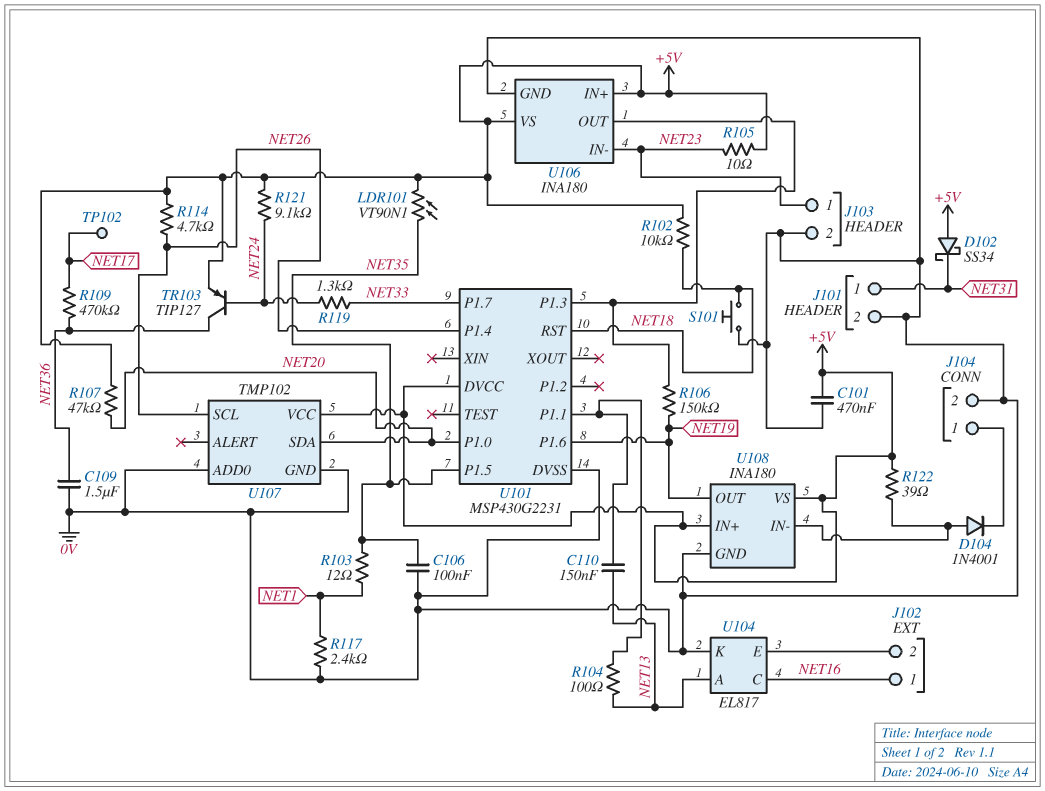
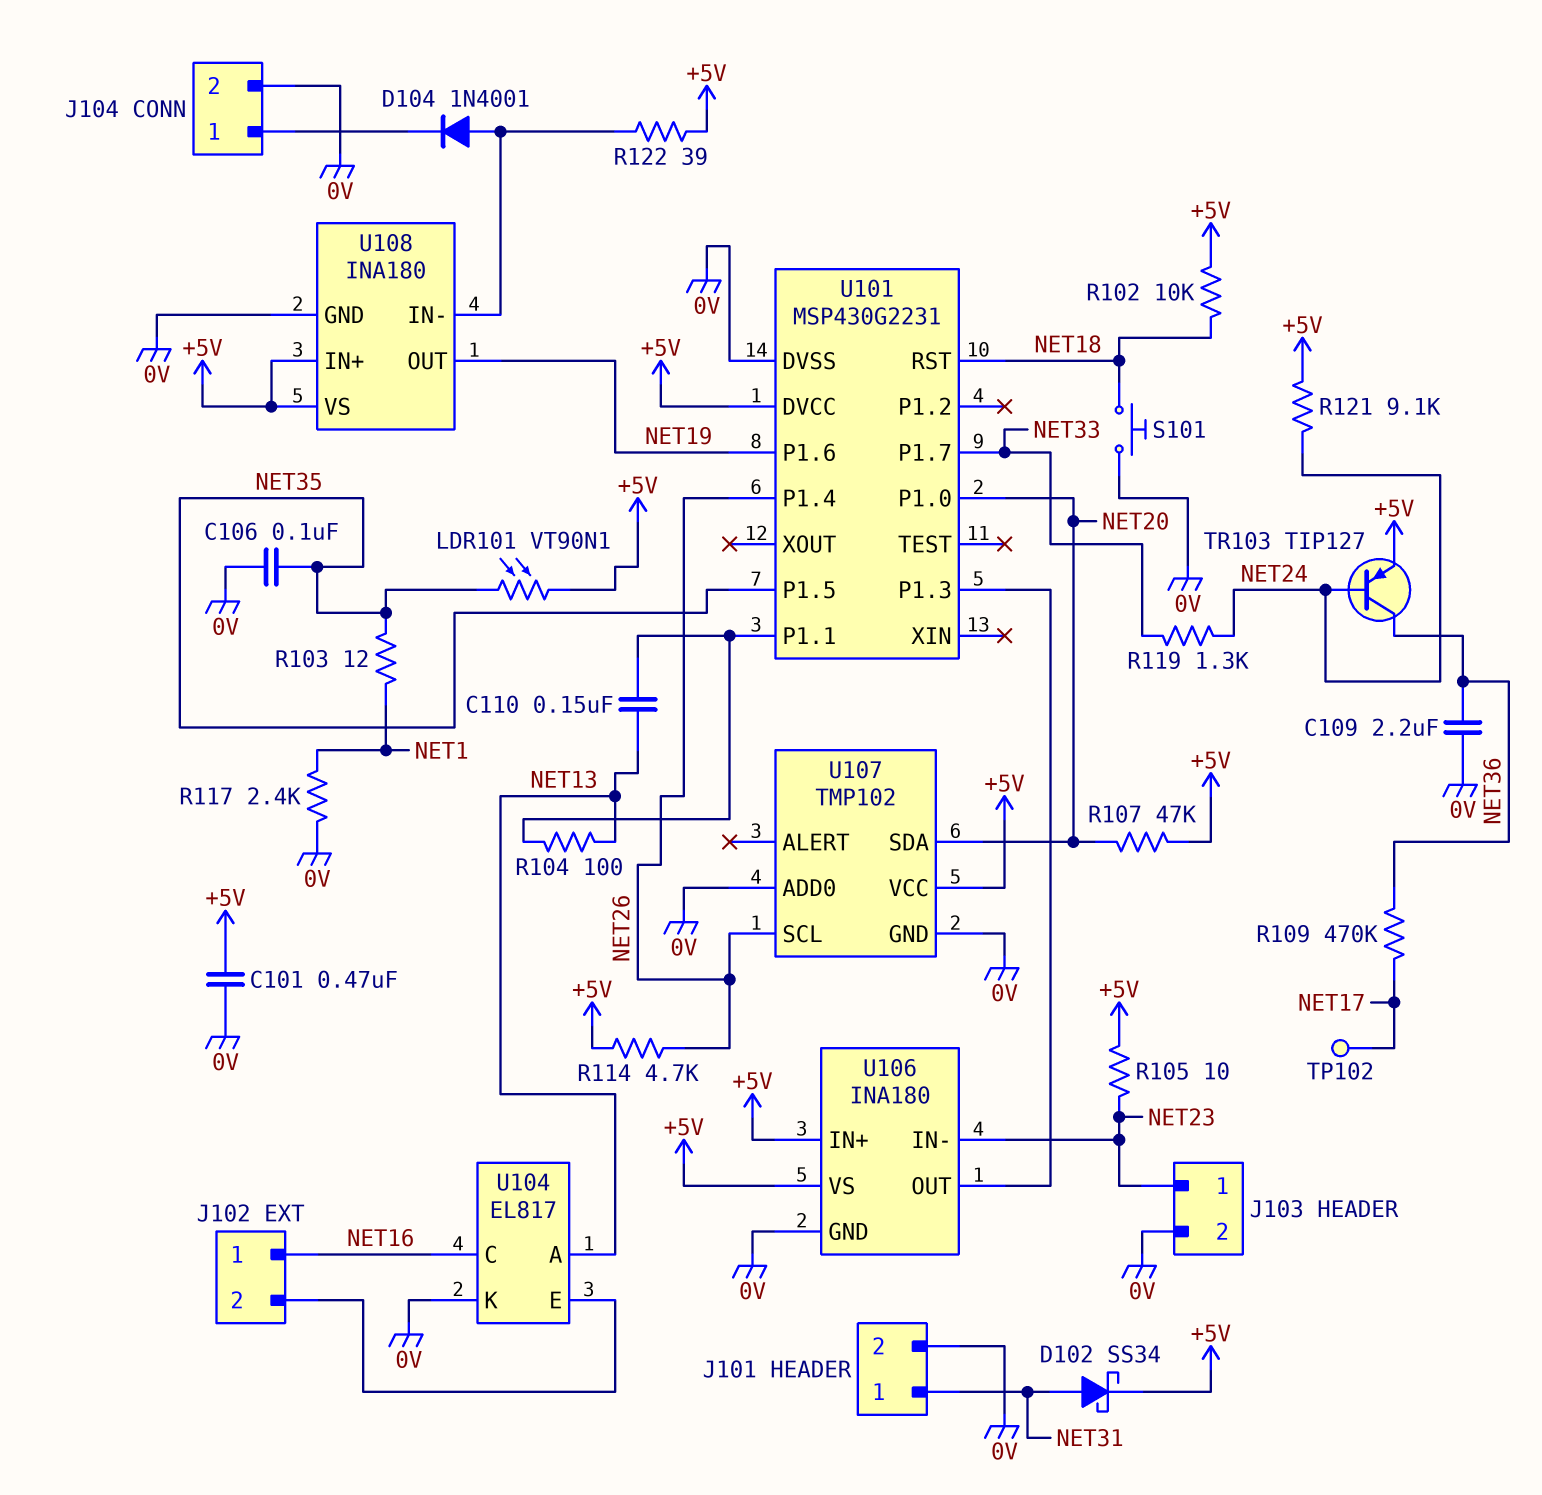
C109: 1.5uF (0V, NET36) -> 2.2uF (0V, NET36)
D102: schottky SS34 (A +5V, K NET31) -> schottky SS34 (A NET31, K +5V)
R106: 150k (NET19, U101/P1.3) -> none

